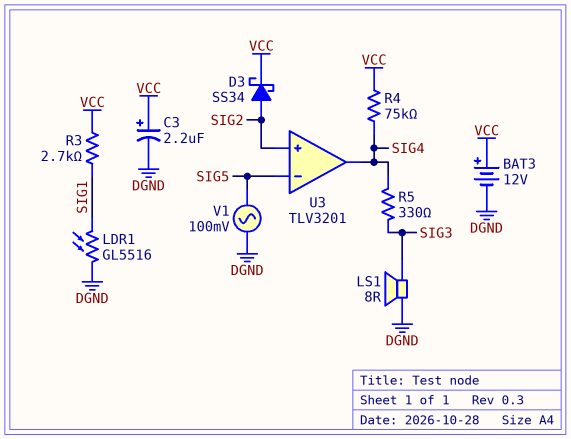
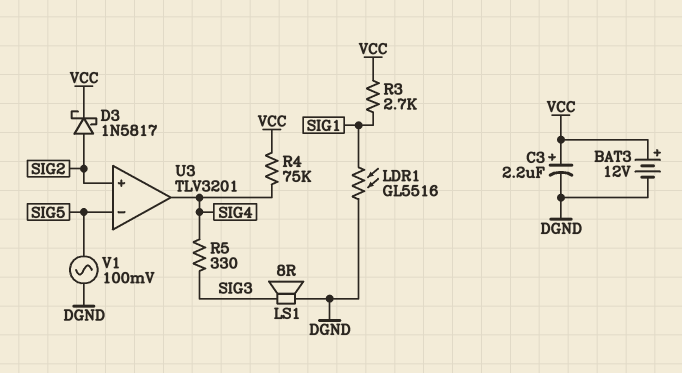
D3: schottky SS34 (A SIG2, K VCC) -> schottky 1N5817 (A SIG2, K VCC)

